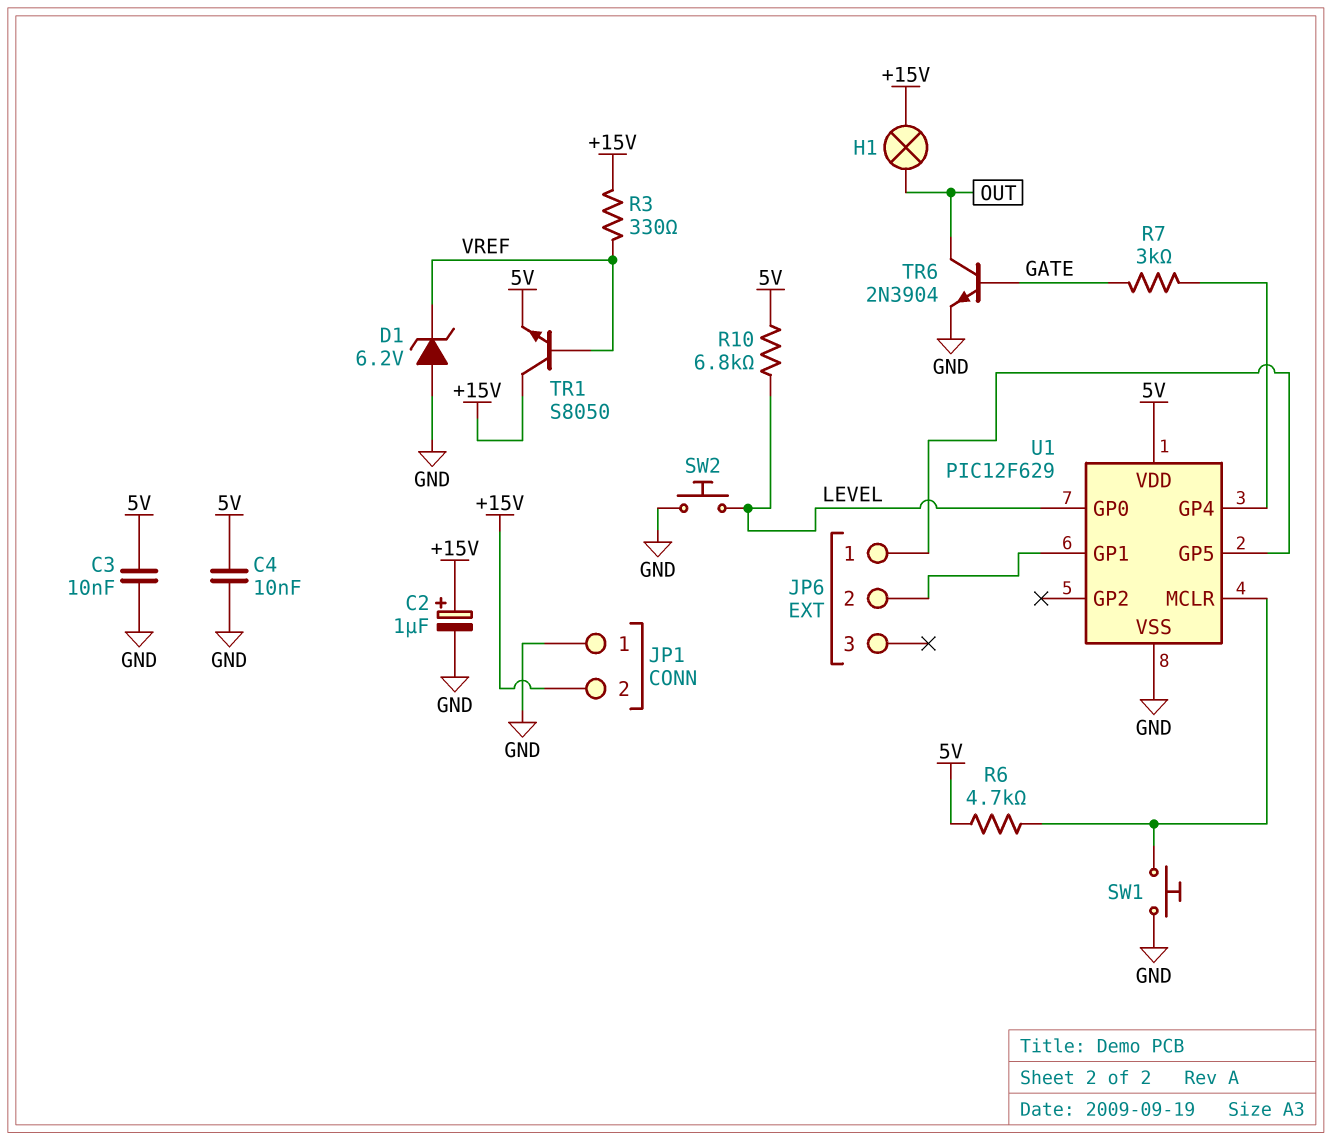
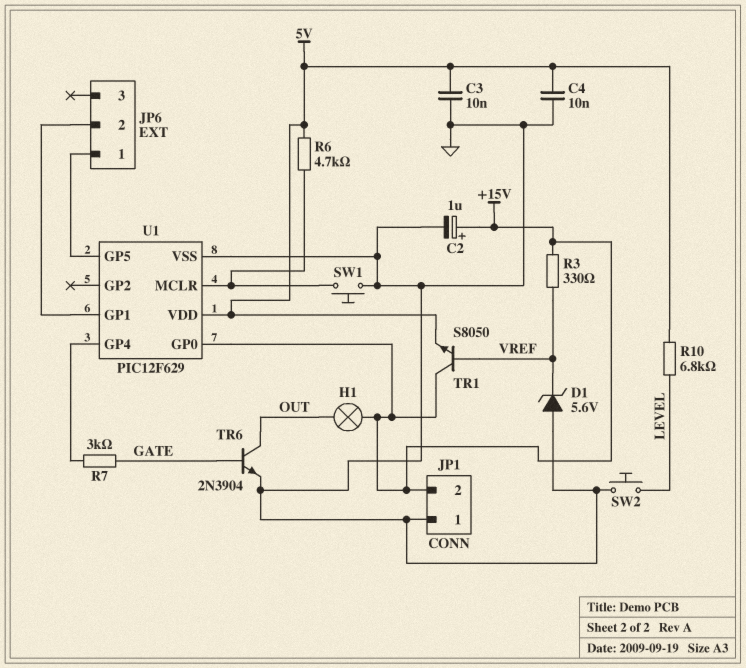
D1: zener 6.2V (A GND, K VREF) -> zener 5.6V (A GND, K VREF)
U1 pin GP0: LEVEL -> +15V

